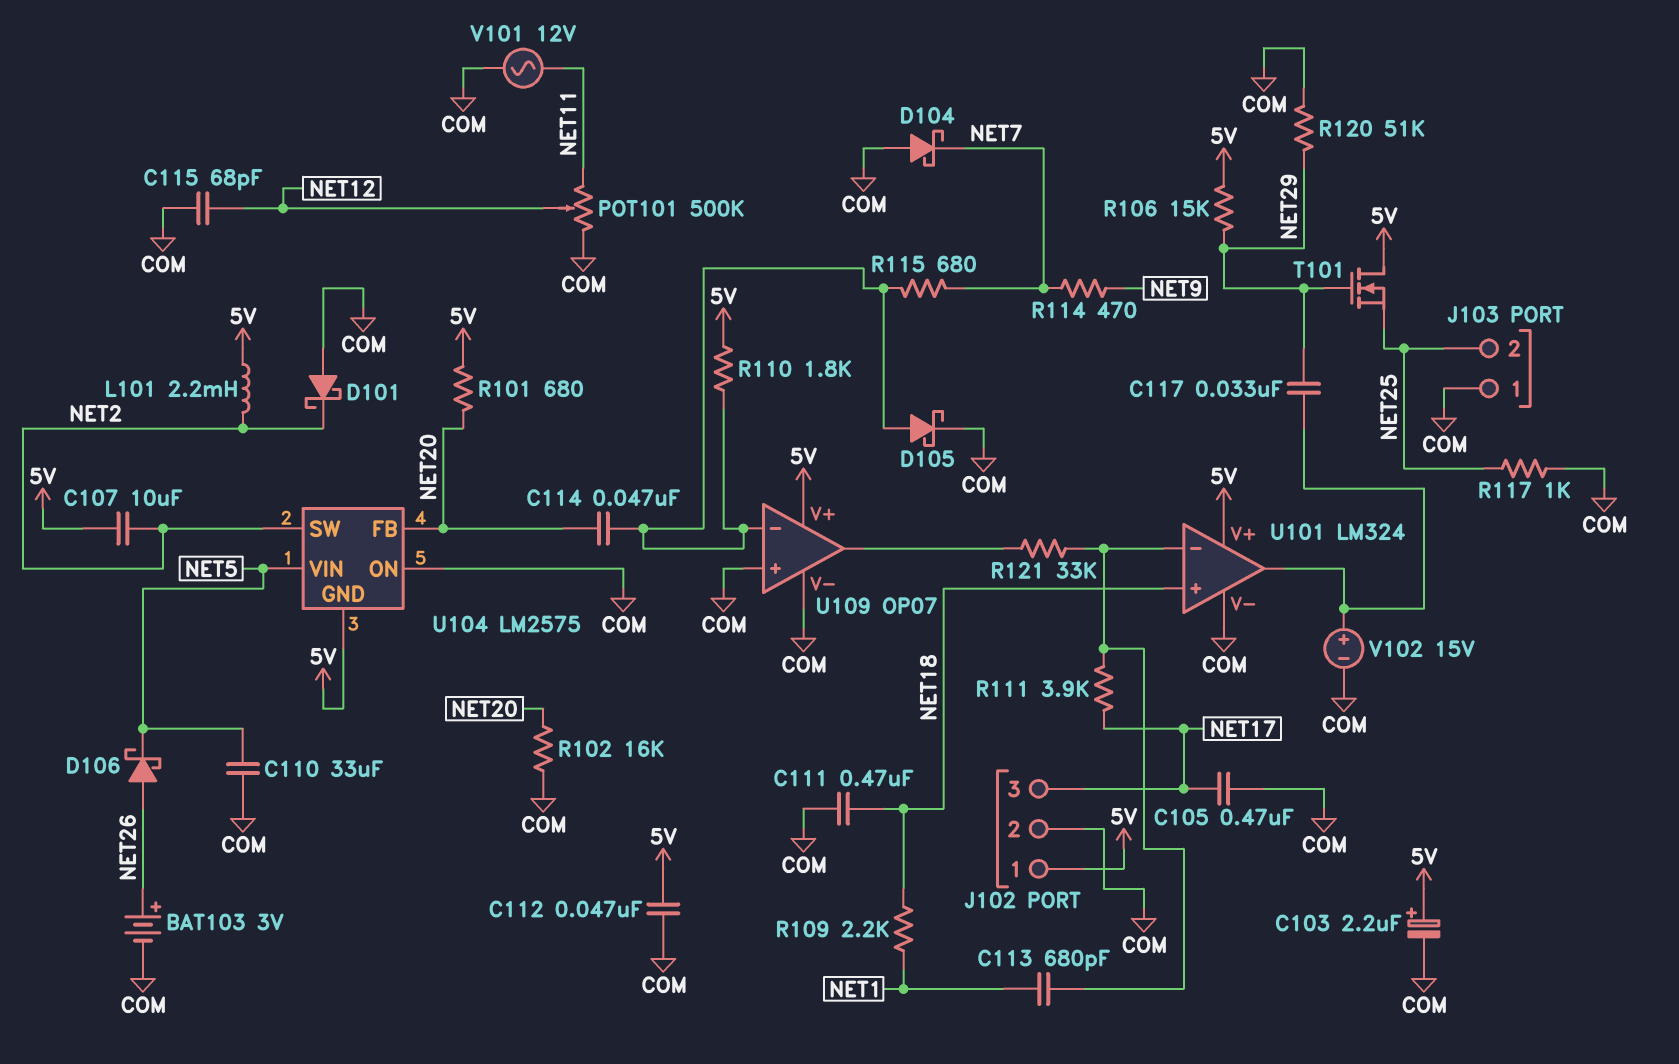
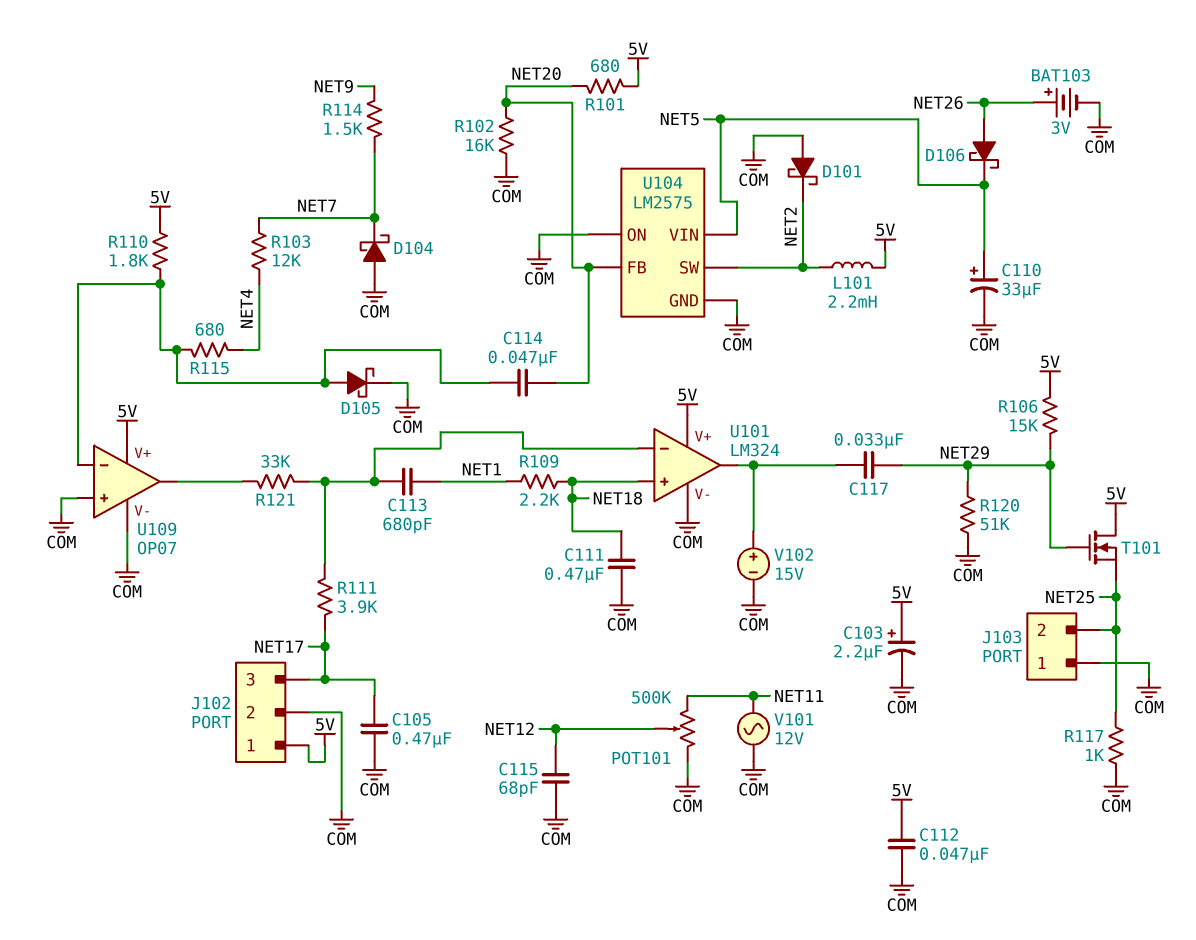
C107: 10uF (5V, NET2) -> none
C110: 33uF (COM, NET5) -> 33uF (plus NET5, minus COM)
R103: none -> 12k (NET4, NET7)
R114: 470 (NET7, NET9) -> 1.5k (NET7, NET9)
R115: 680 (NET7, U109/in-) -> 680 (NET4, U109/in-)
U104 pin GND: 5V -> COM

